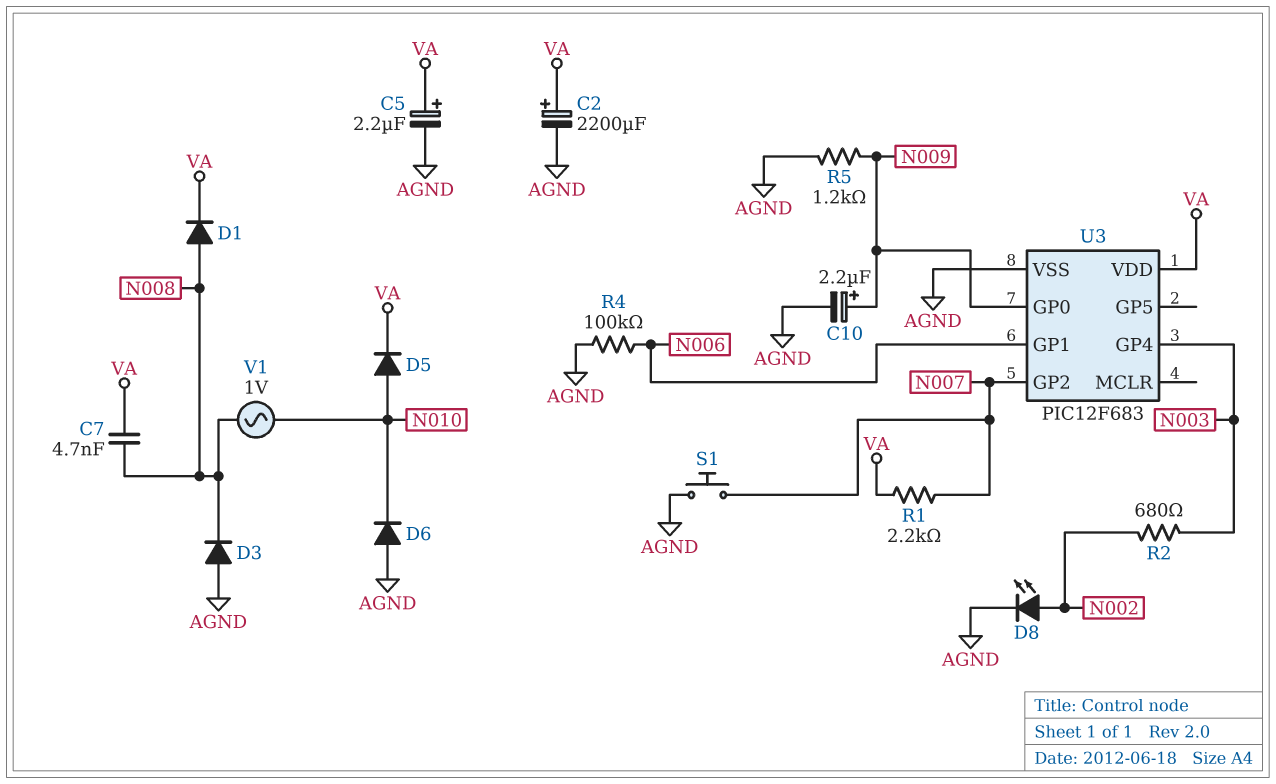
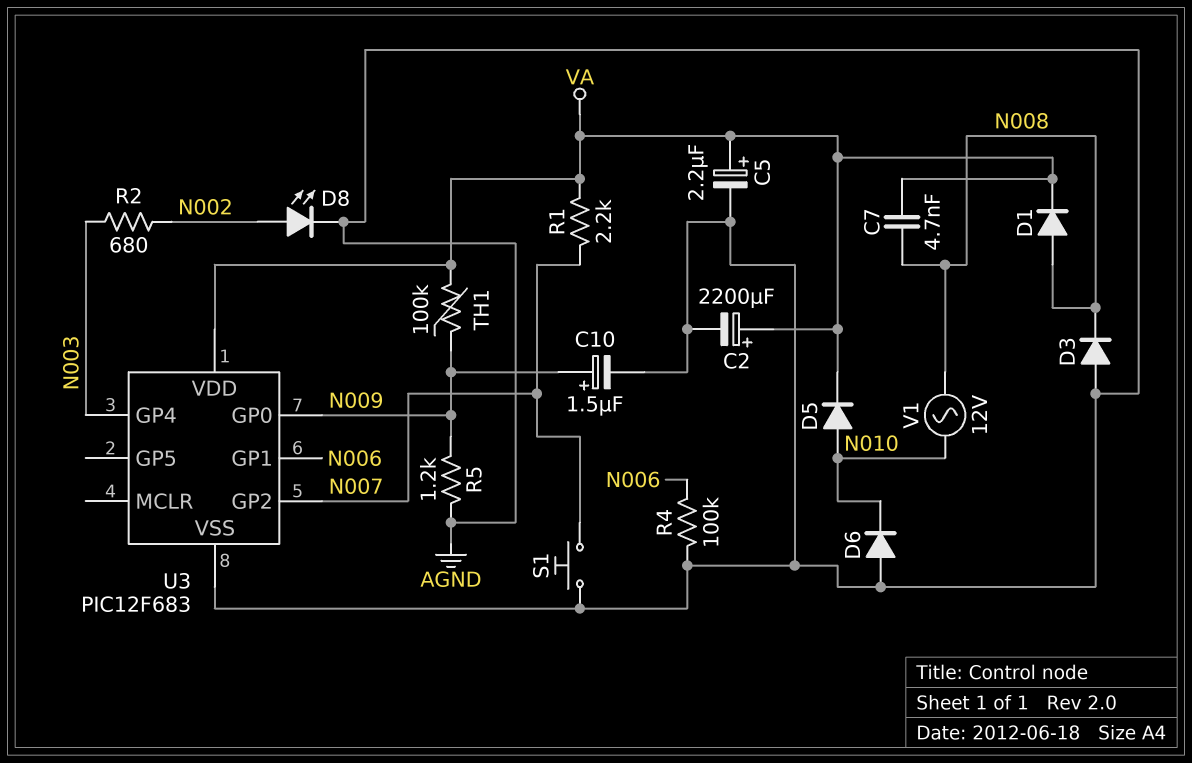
C10: 2.2uF (plus N009, minus AGND) -> 1.5uF (plus N009, minus AGND)
TH1: none -> 100k (N009, VA)
V1: AC 1V (N008, N010) -> AC 12V (N008, N010)

